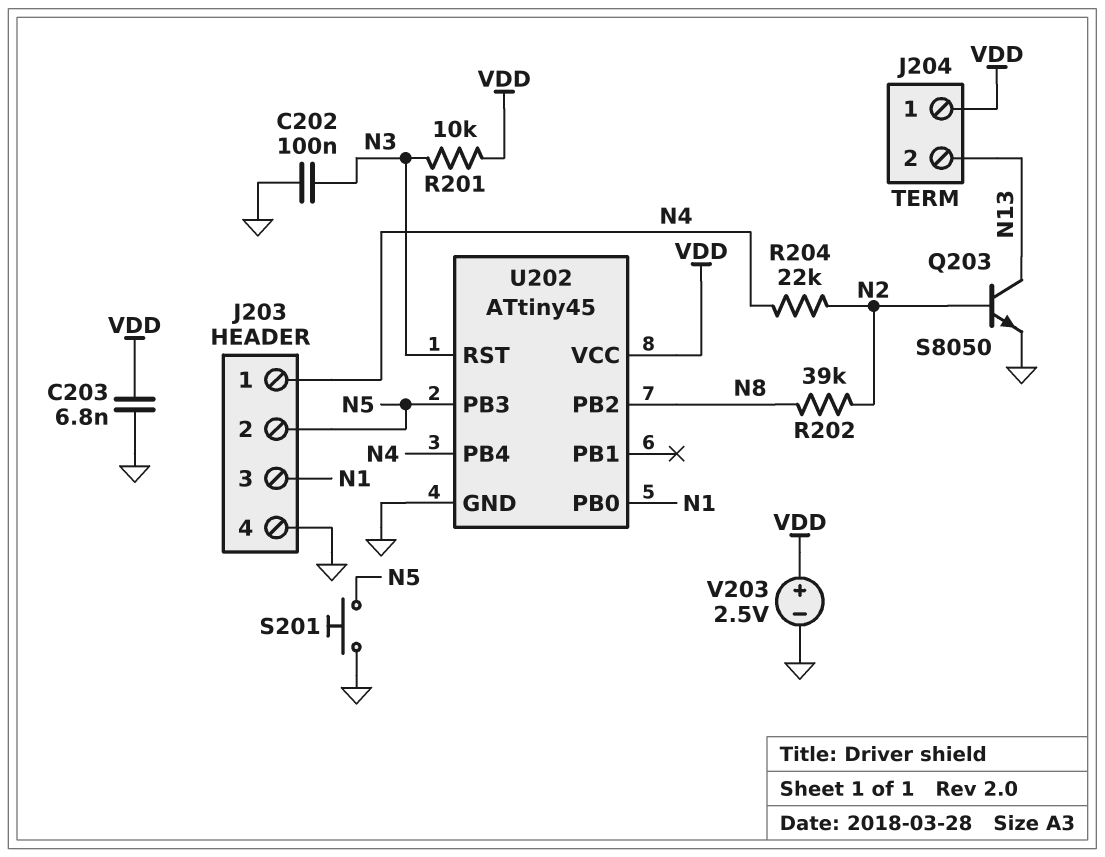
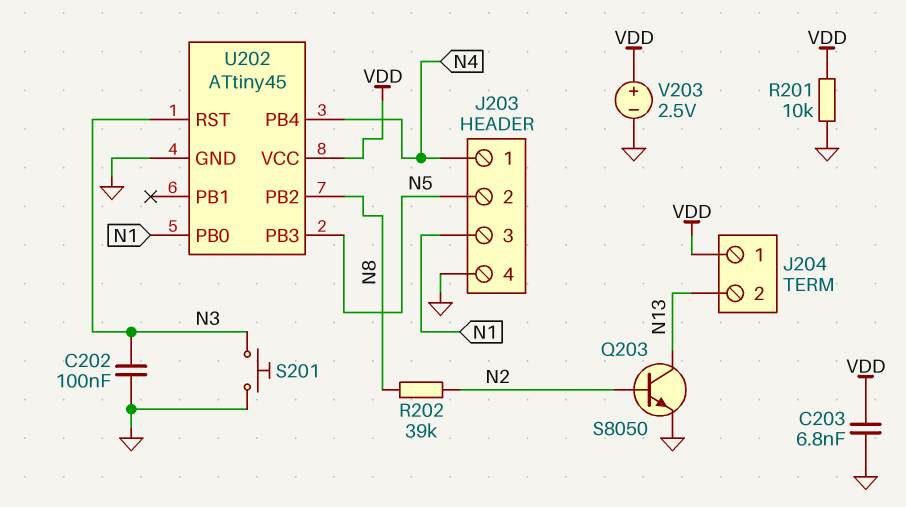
R201: 10k (N3, VDD) -> 10k (GND, VDD)
R204: 22k (N2, N4) -> none
S201: button (GND, N5) -> button (GND, N3)

